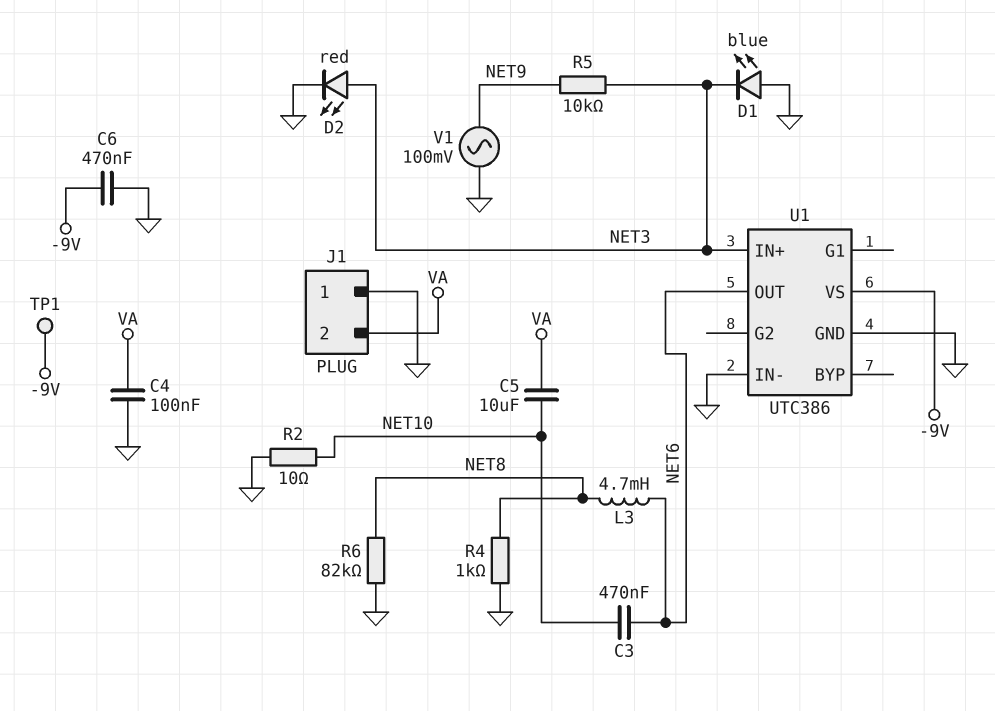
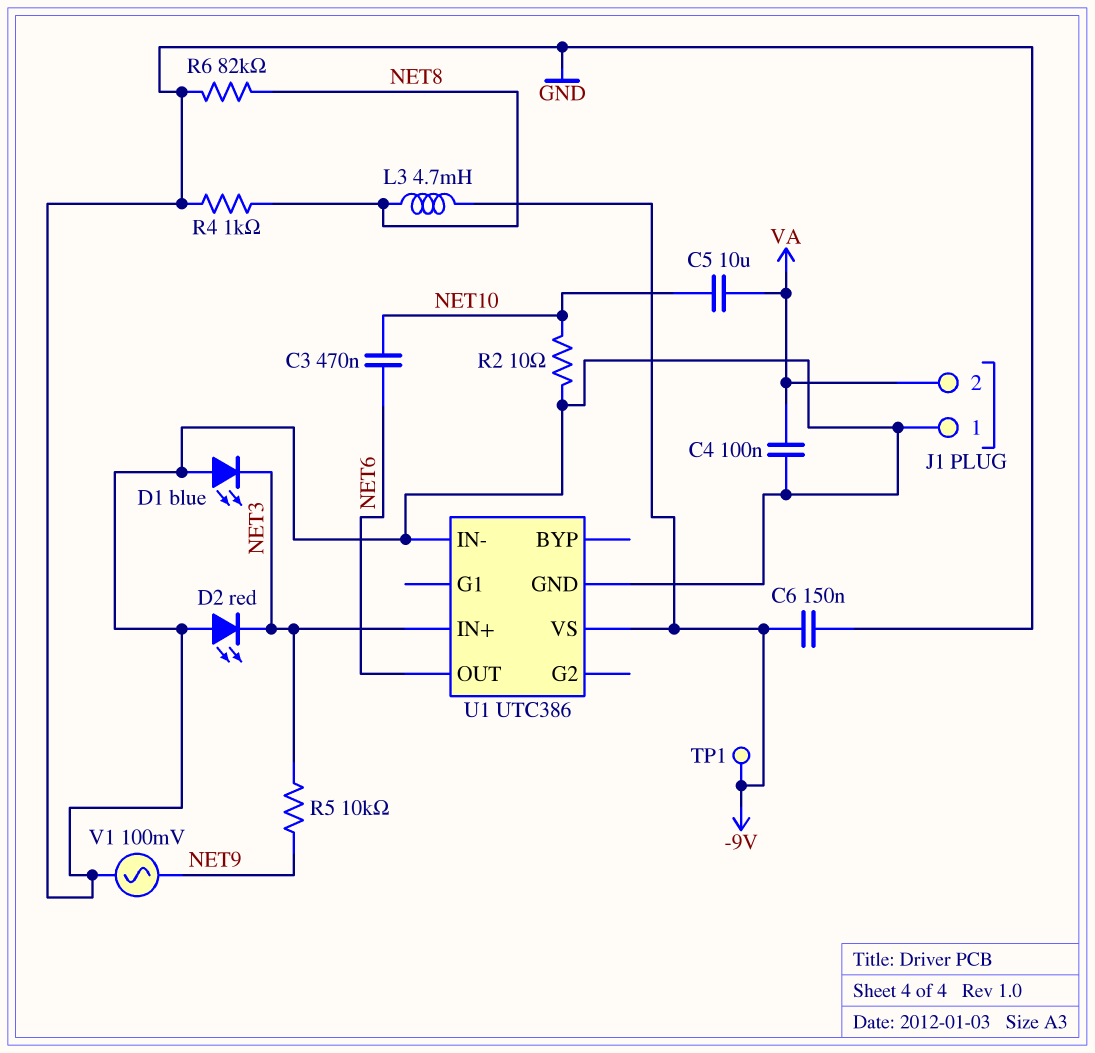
C6: 470nF (-9V, GND) -> 150nF (-9V, GND)
D2: LED red (A NET3, K GND) -> LED red (A GND, K NET3)
L3: 4.7mH (NET6, NET8) -> 4.7mH (-9V, NET8)

